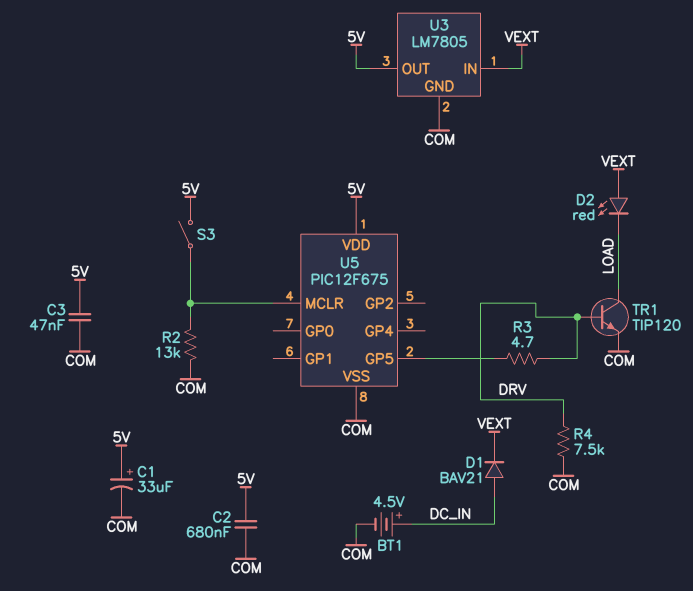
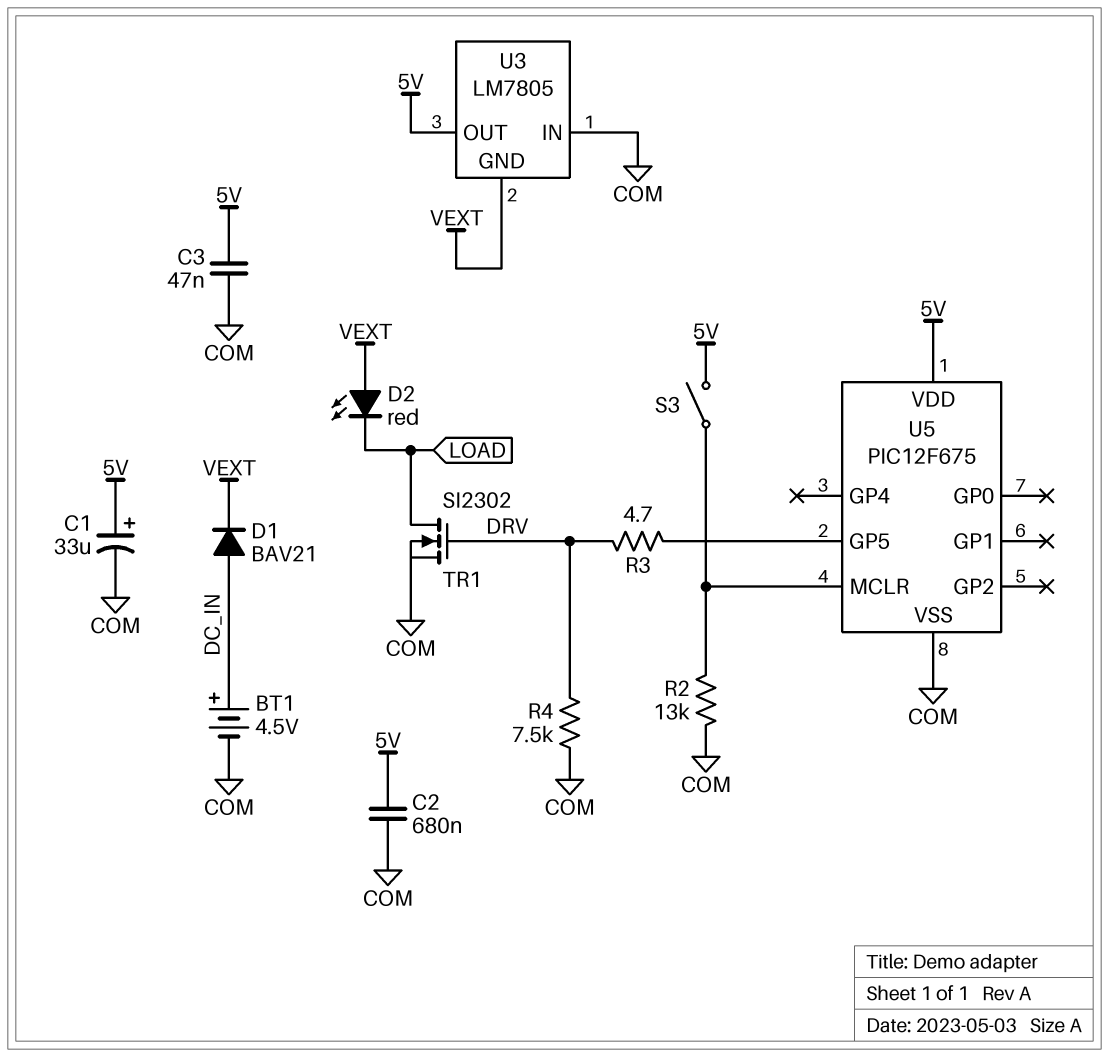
TR1: NPN TIP120 (B DRV, C LOAD, E COM) -> NMOS SI2302 (G DRV, D LOAD, S COM)
U3 pin GND: COM -> VEXT
U3 pin IN: VEXT -> COM

